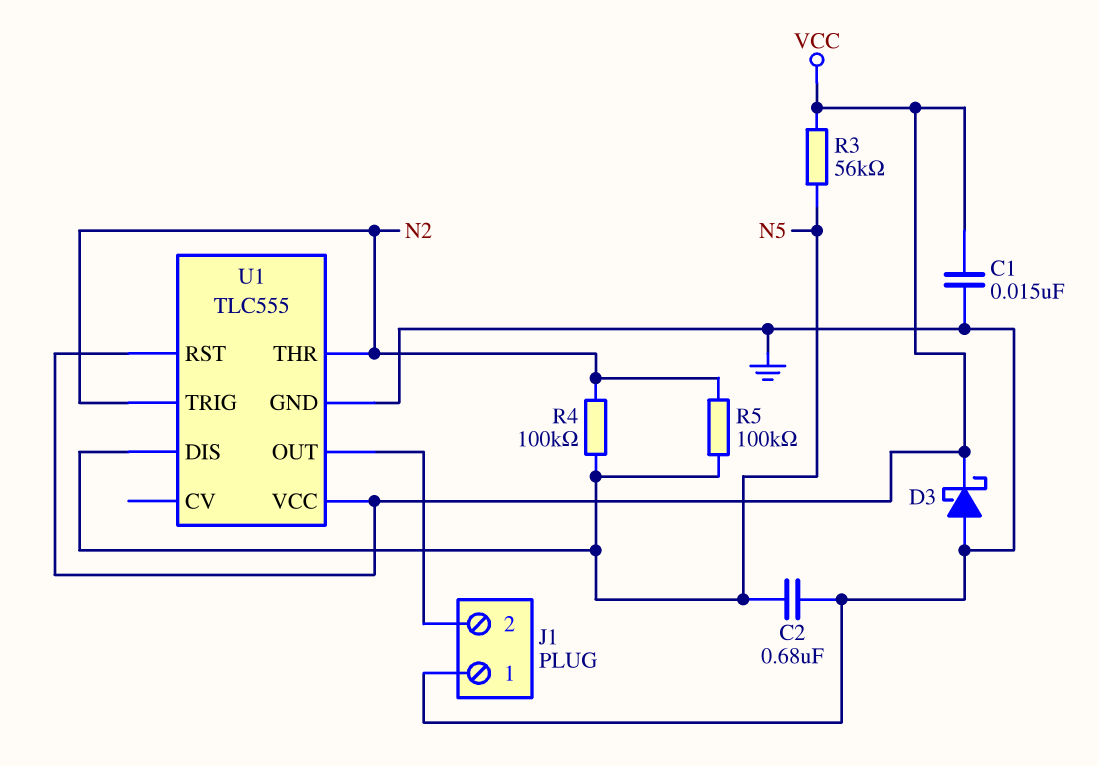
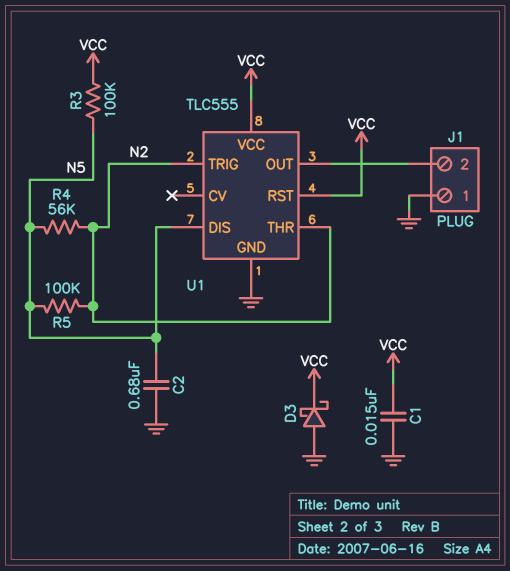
R3: 56k (N5, VCC) -> 100k (N5, VCC)
R4: 100k (N2, N5) -> 56k (N2, N5)

